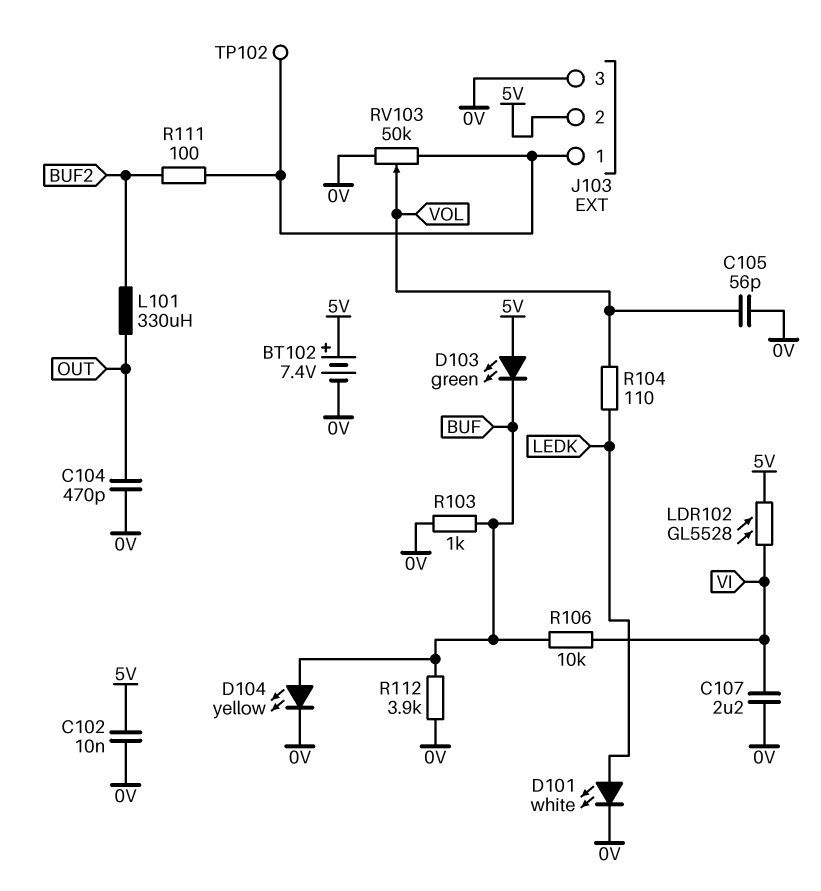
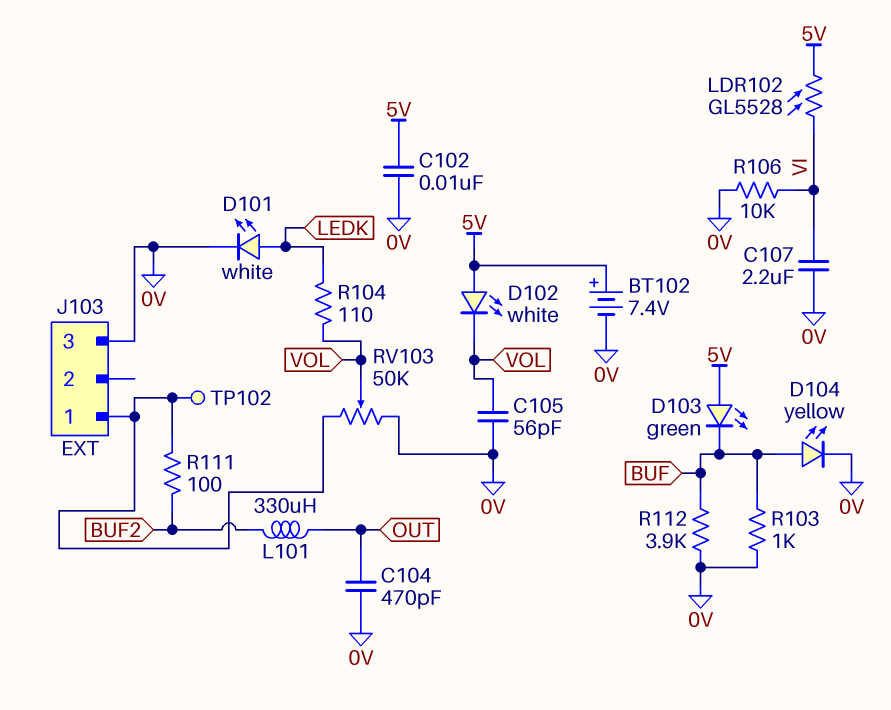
D102: none -> LED white (A 5V, K VOL)
J103 pin 2: 5V -> none
R106: 10k (BUF, VI) -> 10k (0V, VI)

